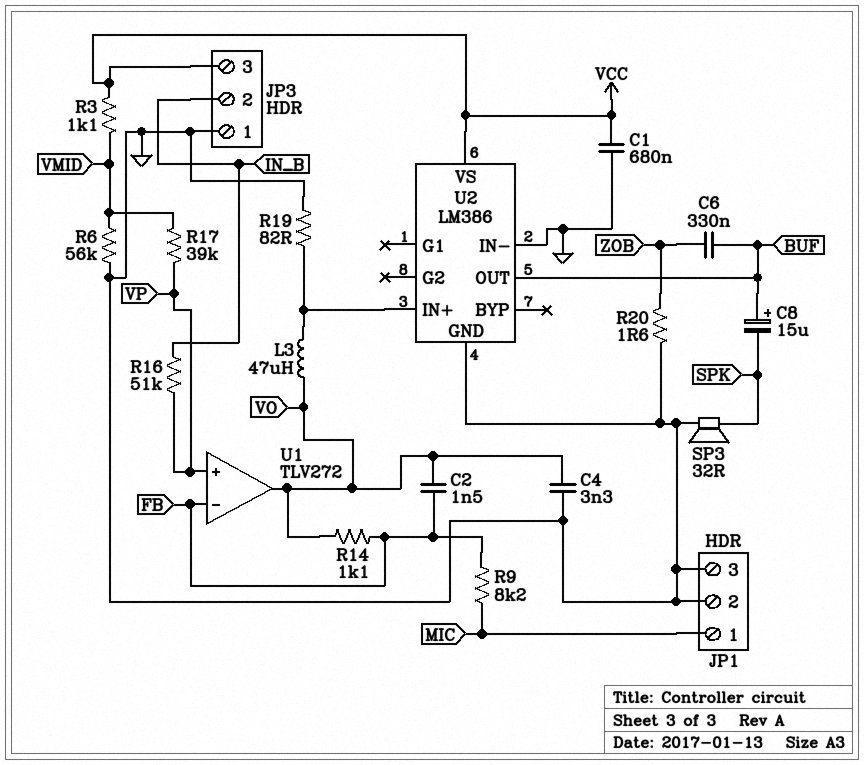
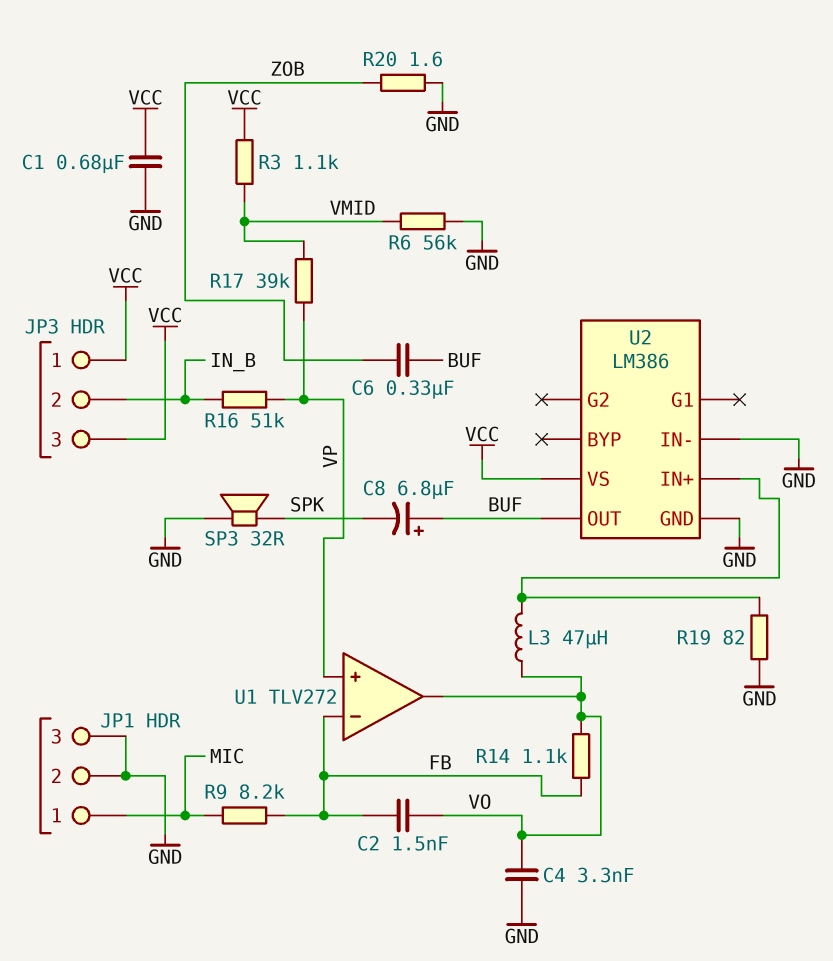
C8: 15uF (plus BUF, minus SPK) -> 6.8uF (plus BUF, minus SPK)
JP3 pin 1: GND -> VCC

